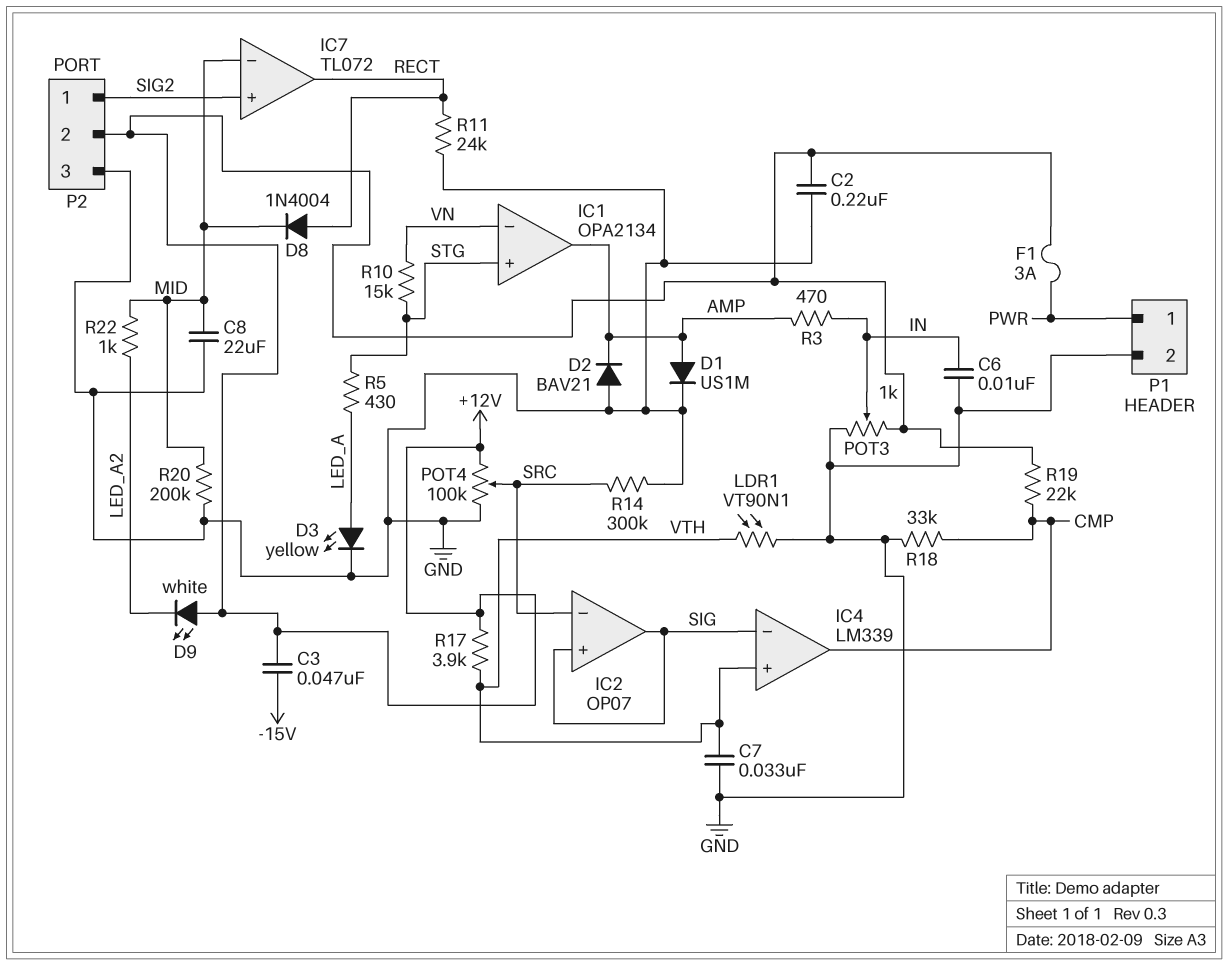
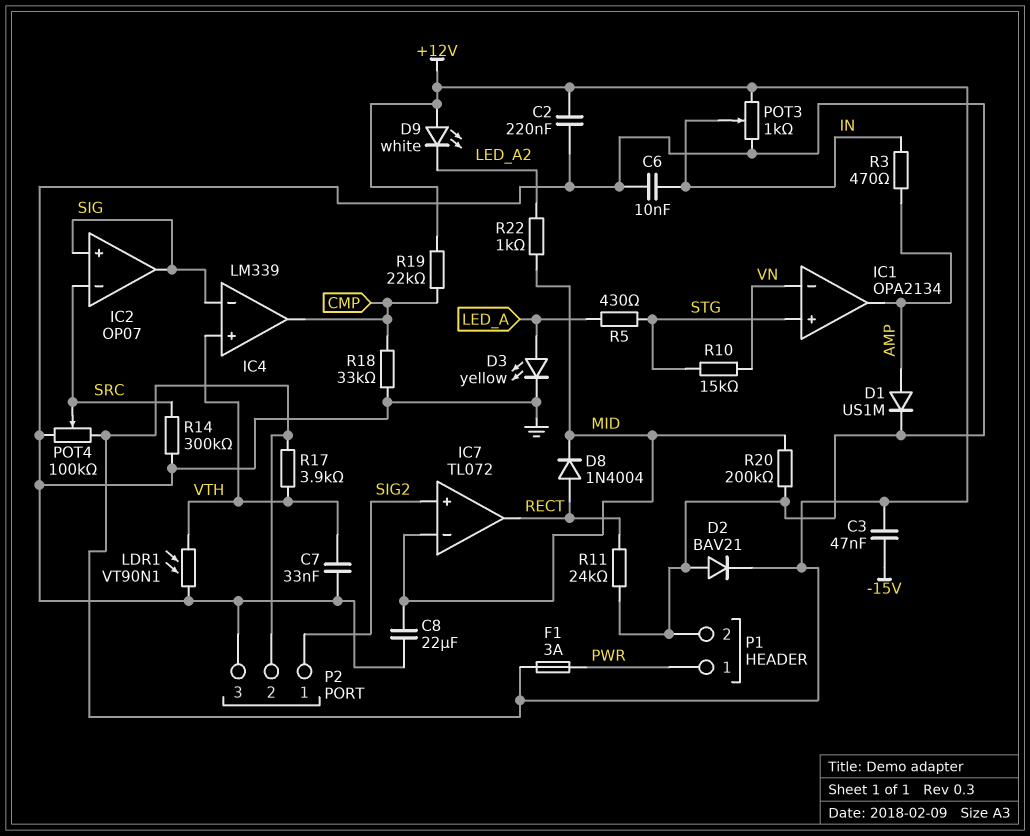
D2: diode BAV21 (A GND, K AMP) -> diode BAV21 (A GND, K +12V)

